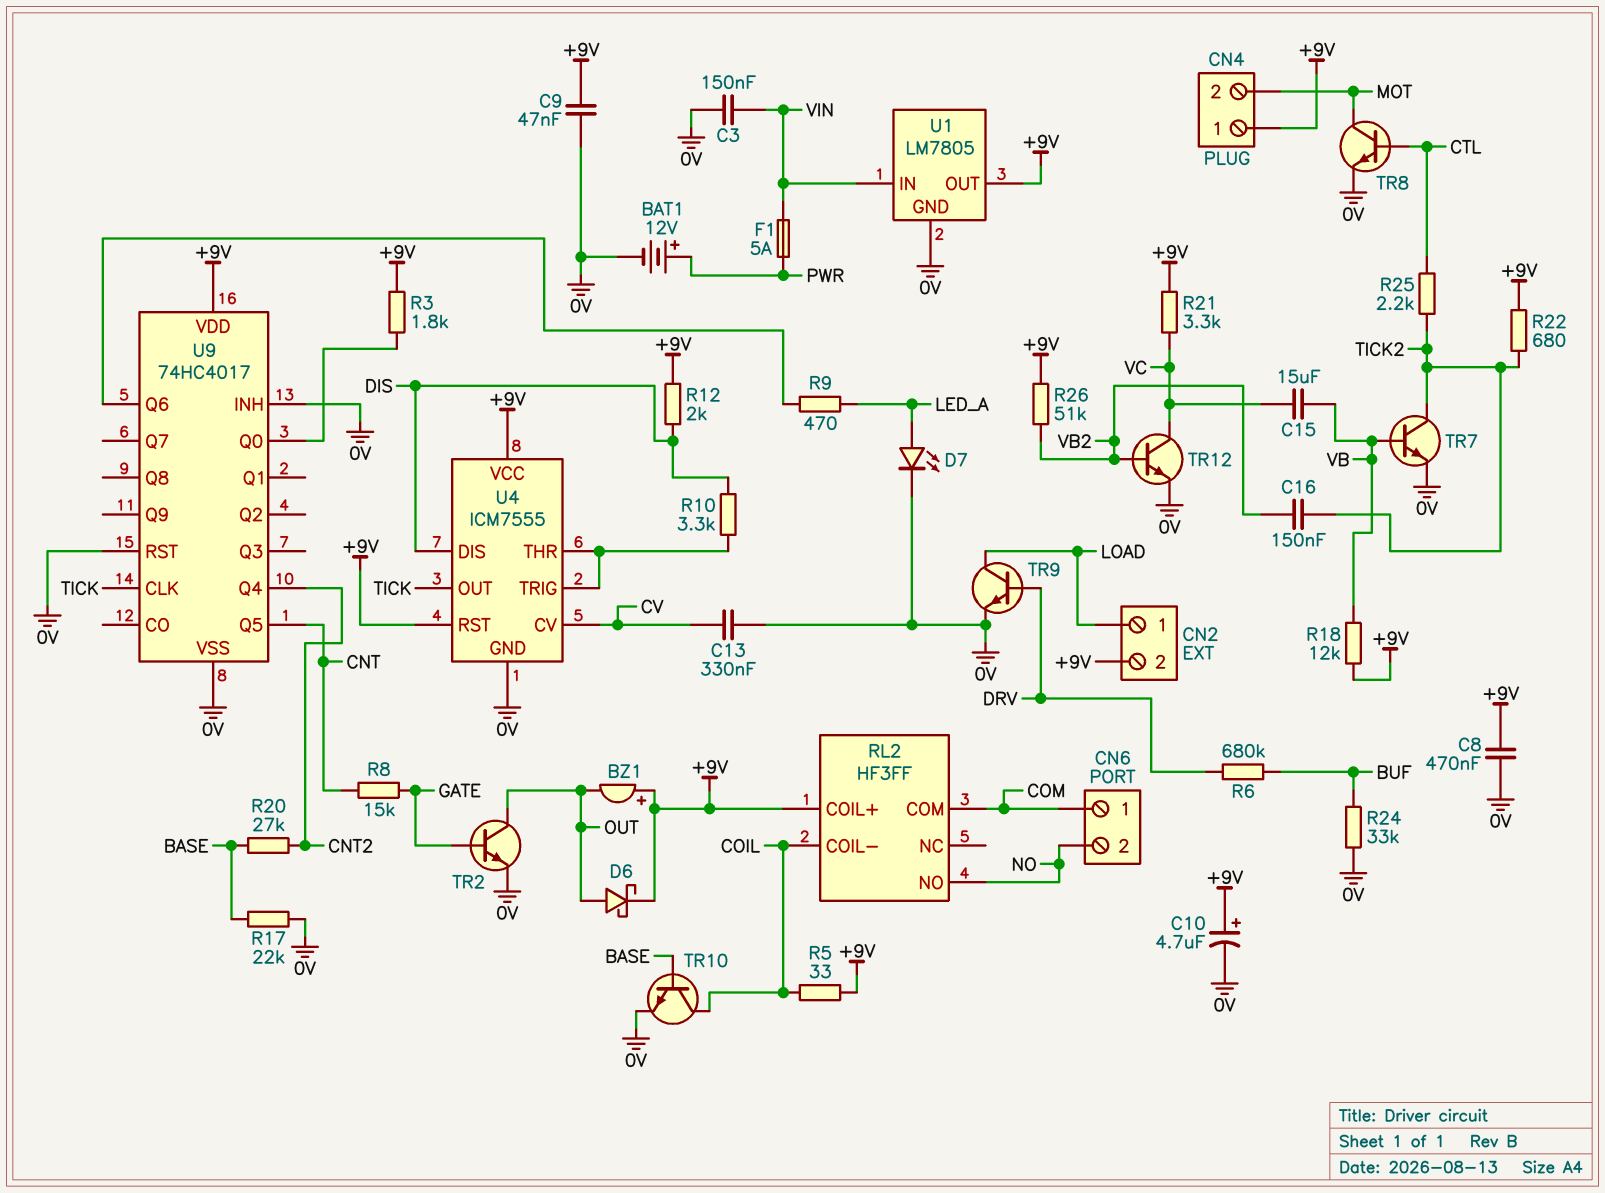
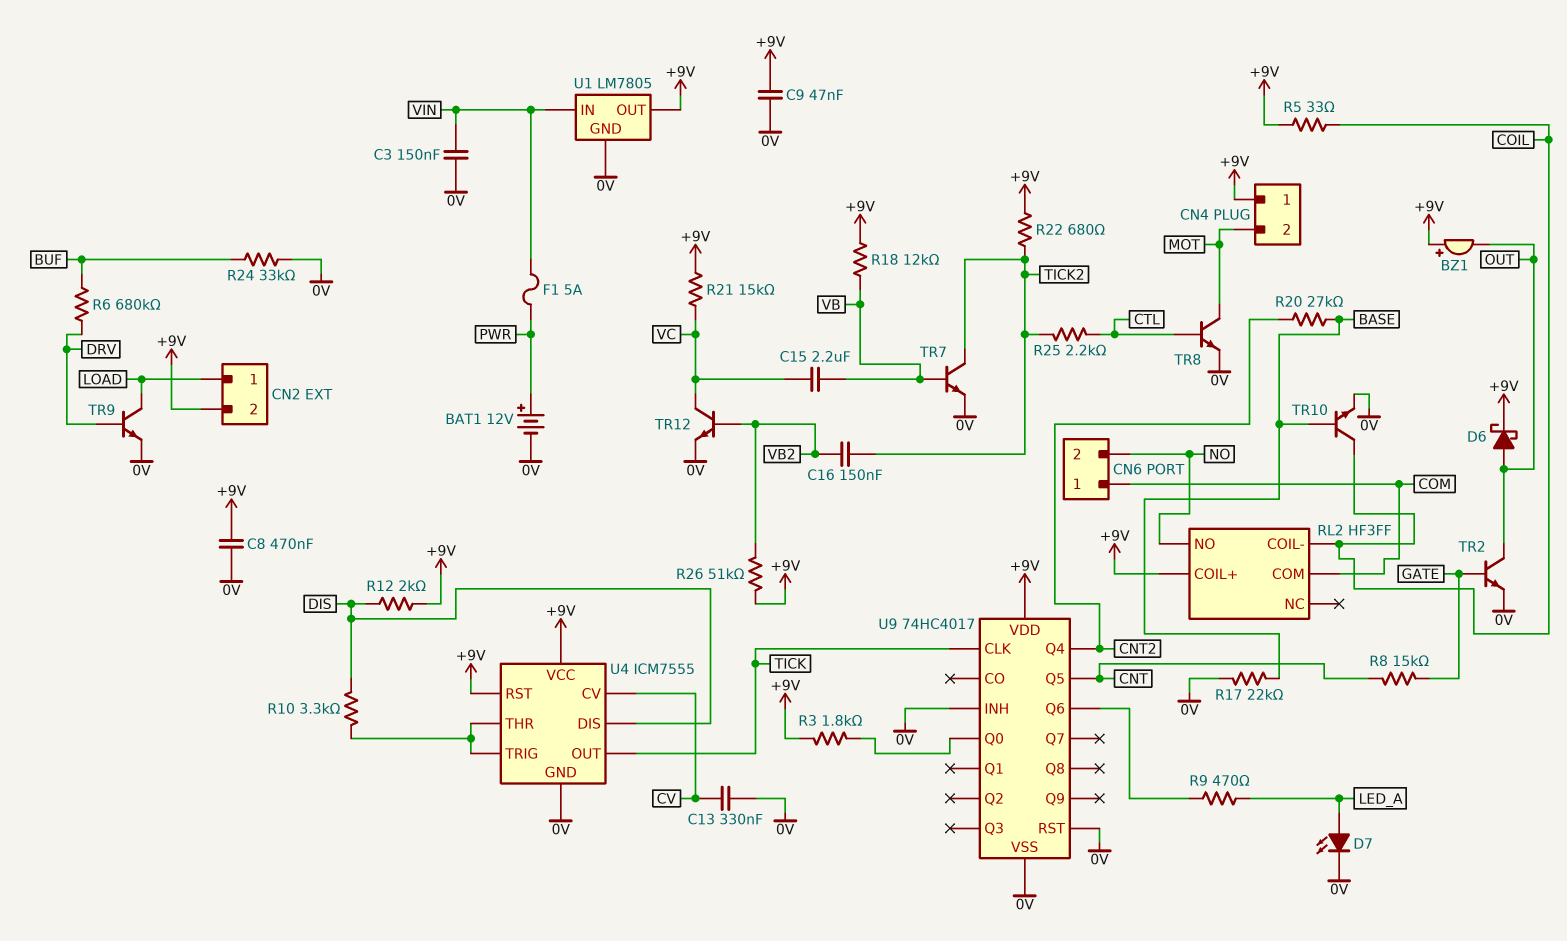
C10: 4.7uF (plus +9V, minus 0V) -> none
C15: 15uF (VB, VC) -> 2.2uF (VB, VC)
R21: 3.3k (+9V, VC) -> 15k (+9V, VC)

